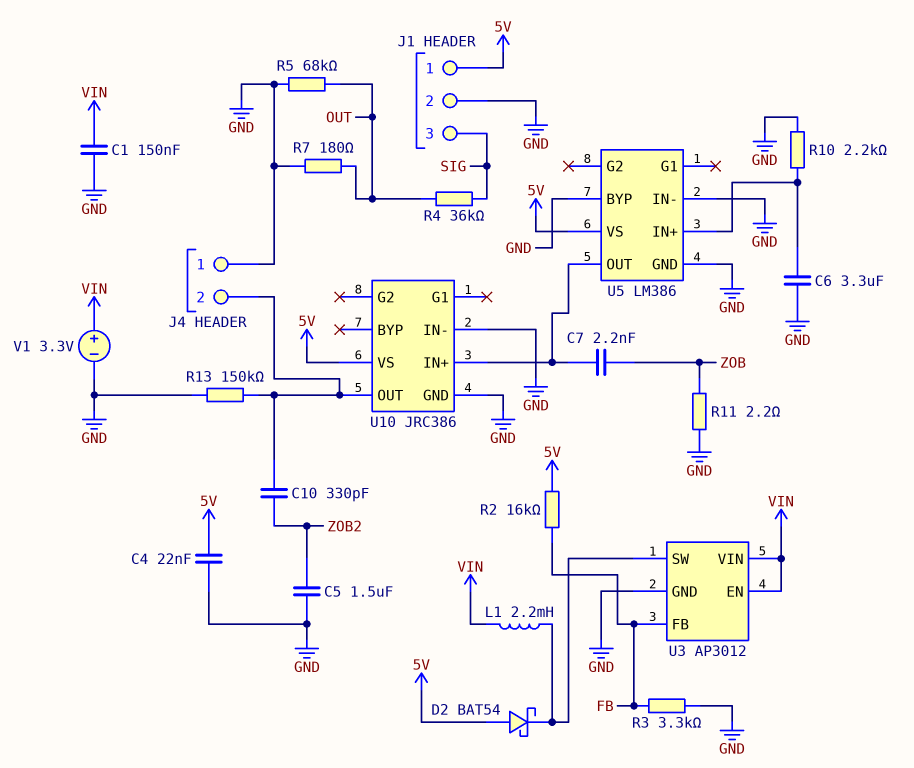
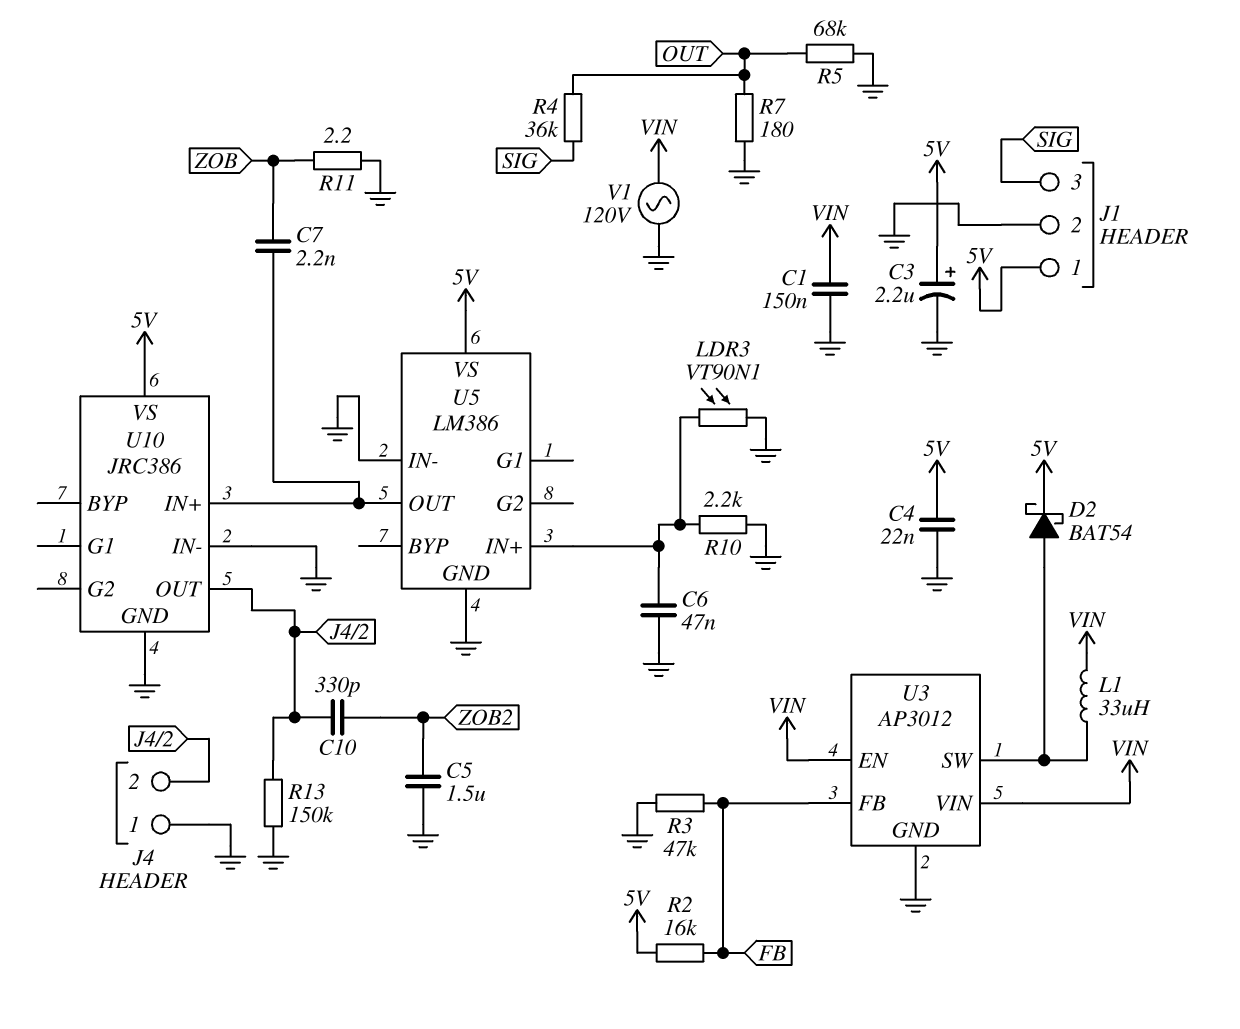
C3: none -> 2.2uF (plus 5V, minus GND)
C6: 3.3uF (GND, U5/IN+) -> 47nF (GND, U5/IN+)
D2: schottky BAT54 (A 5V, K U3/SW) -> schottky BAT54 (A U3/SW, K 5V)
L1: 2.2mH (U3/SW, VIN) -> 33uH (U3/SW, VIN)
LDR3: none -> VT90N1 (GND, U5/IN+)
R3: 3.3k (FB, GND) -> 47k (FB, GND)
U5 pin BYP: GND -> none
V1: 3.3V (plus VIN, minus GND) -> AC 120V (GND, VIN)

